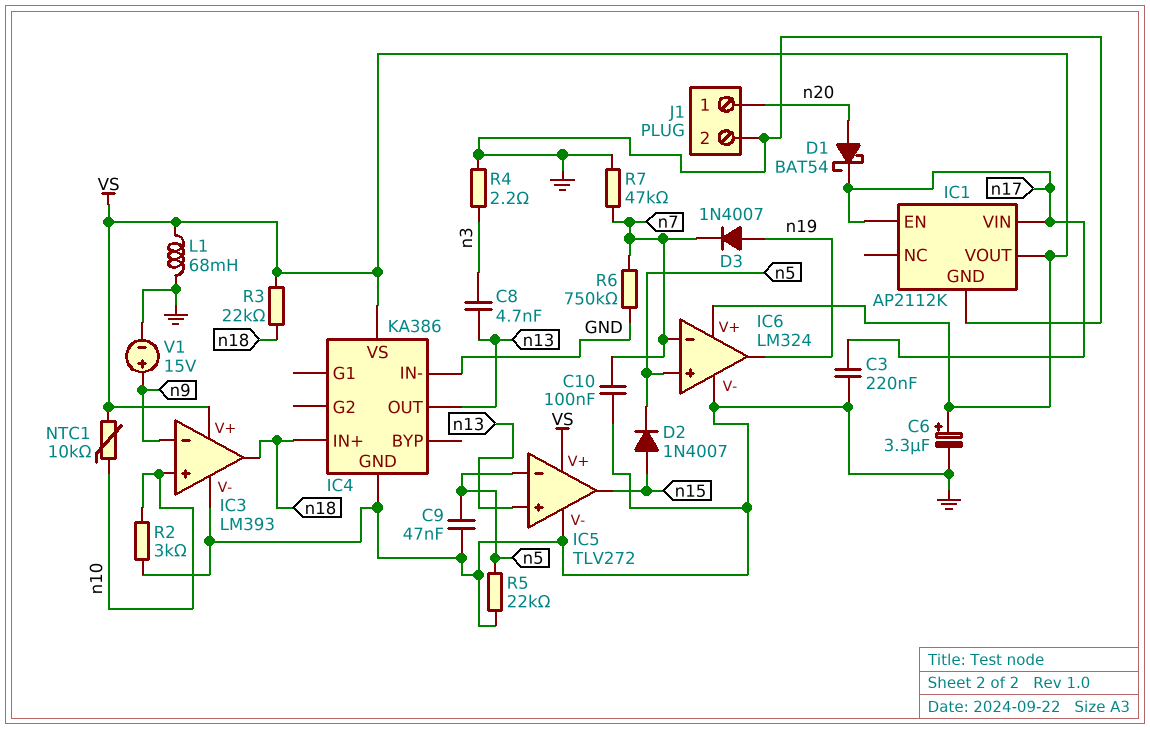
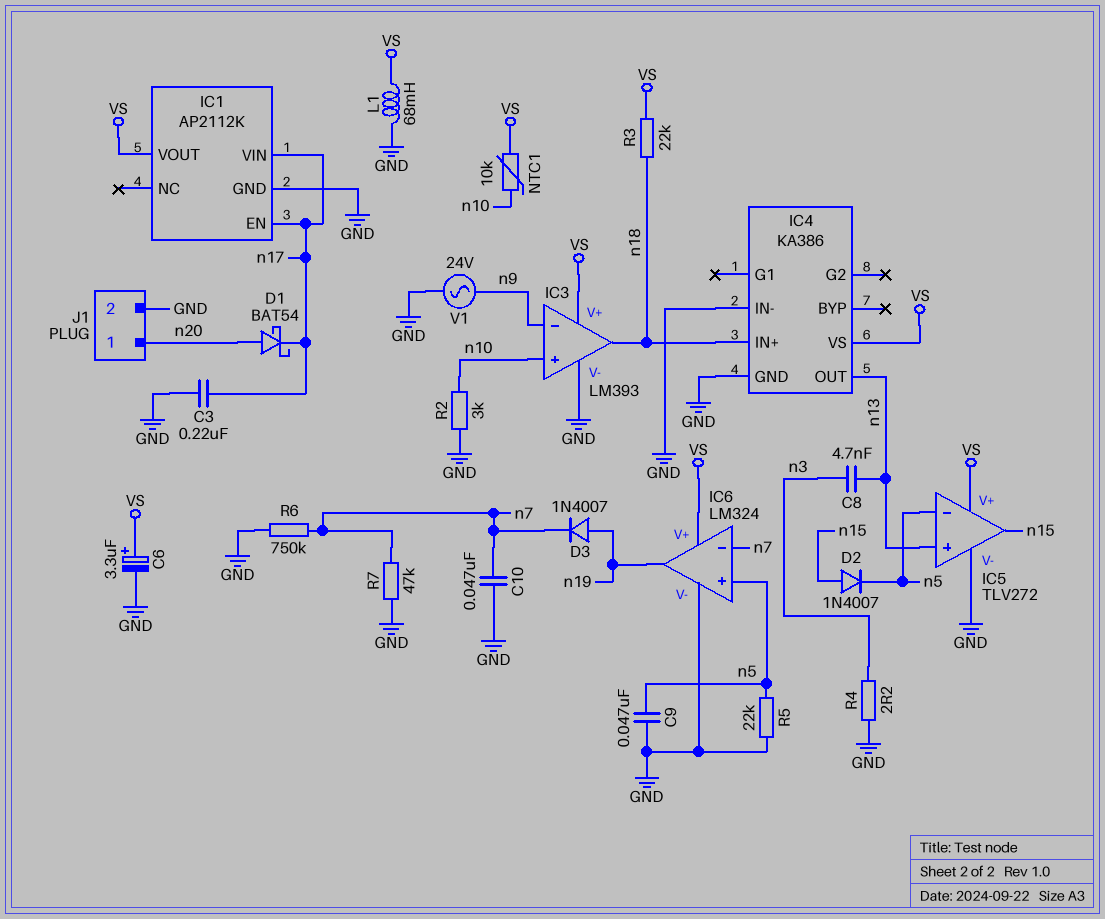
C10: 100nF (GND, n7) -> 47nF (GND, n7)
V1: 15V (plus n9, minus GND) -> AC 24V (GND, n9)

